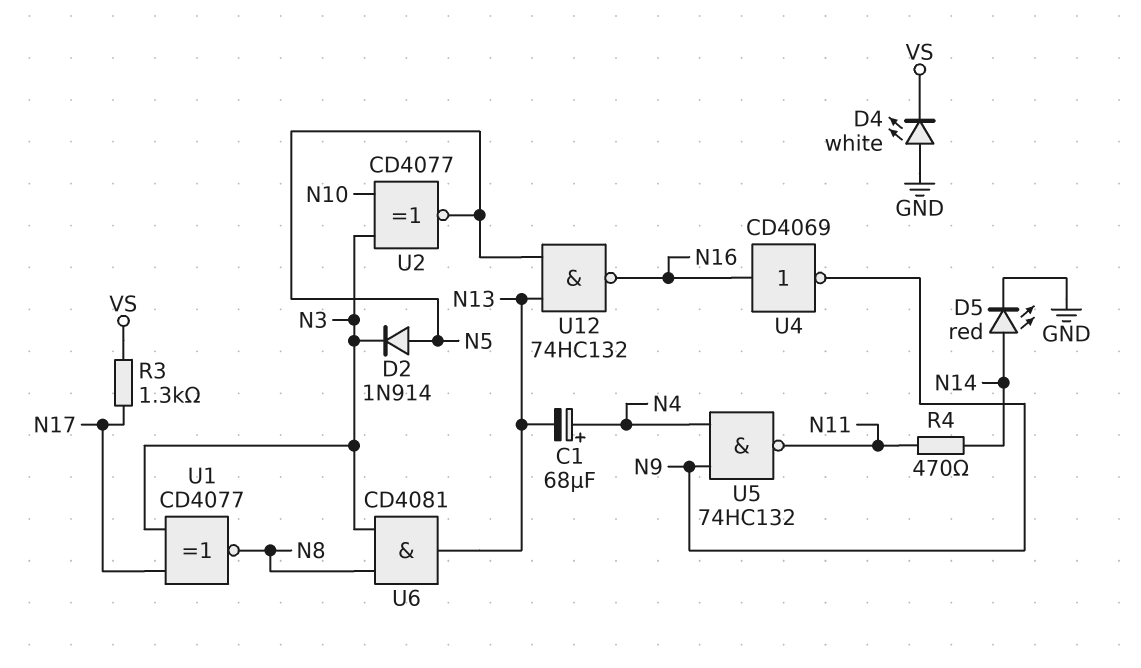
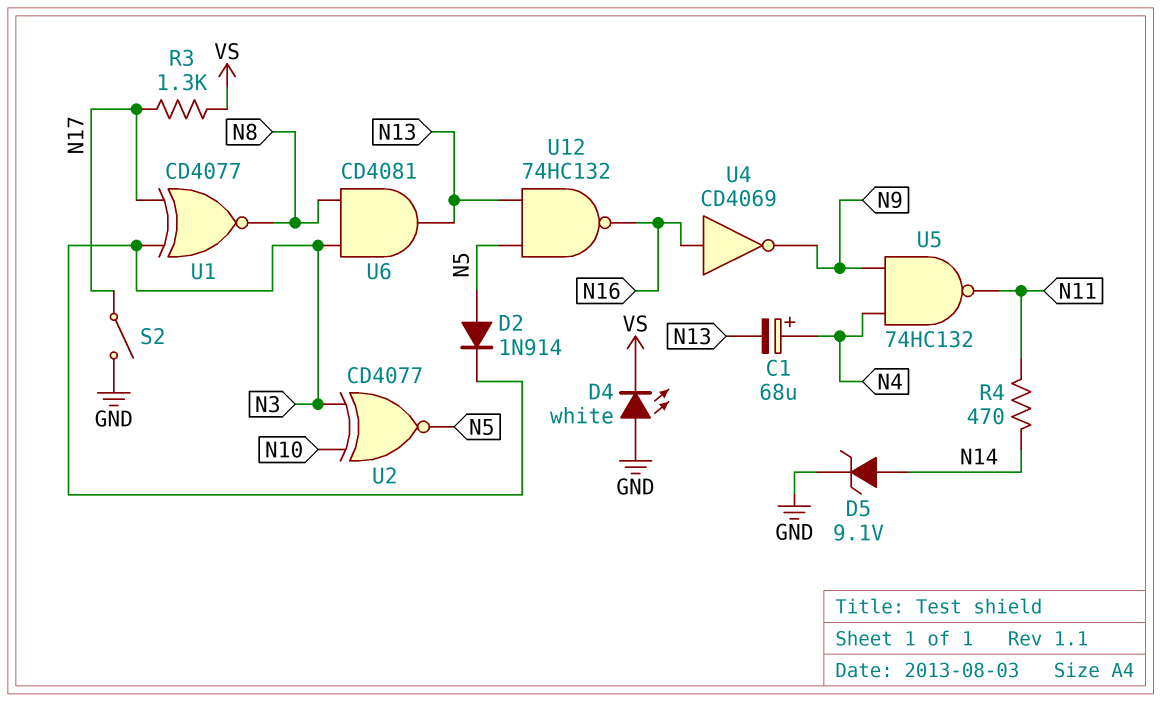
D5: LED red (A N14, K GND) -> zener 9.1V (A N14, K GND)
S2: none -> switch (GND, N17)

